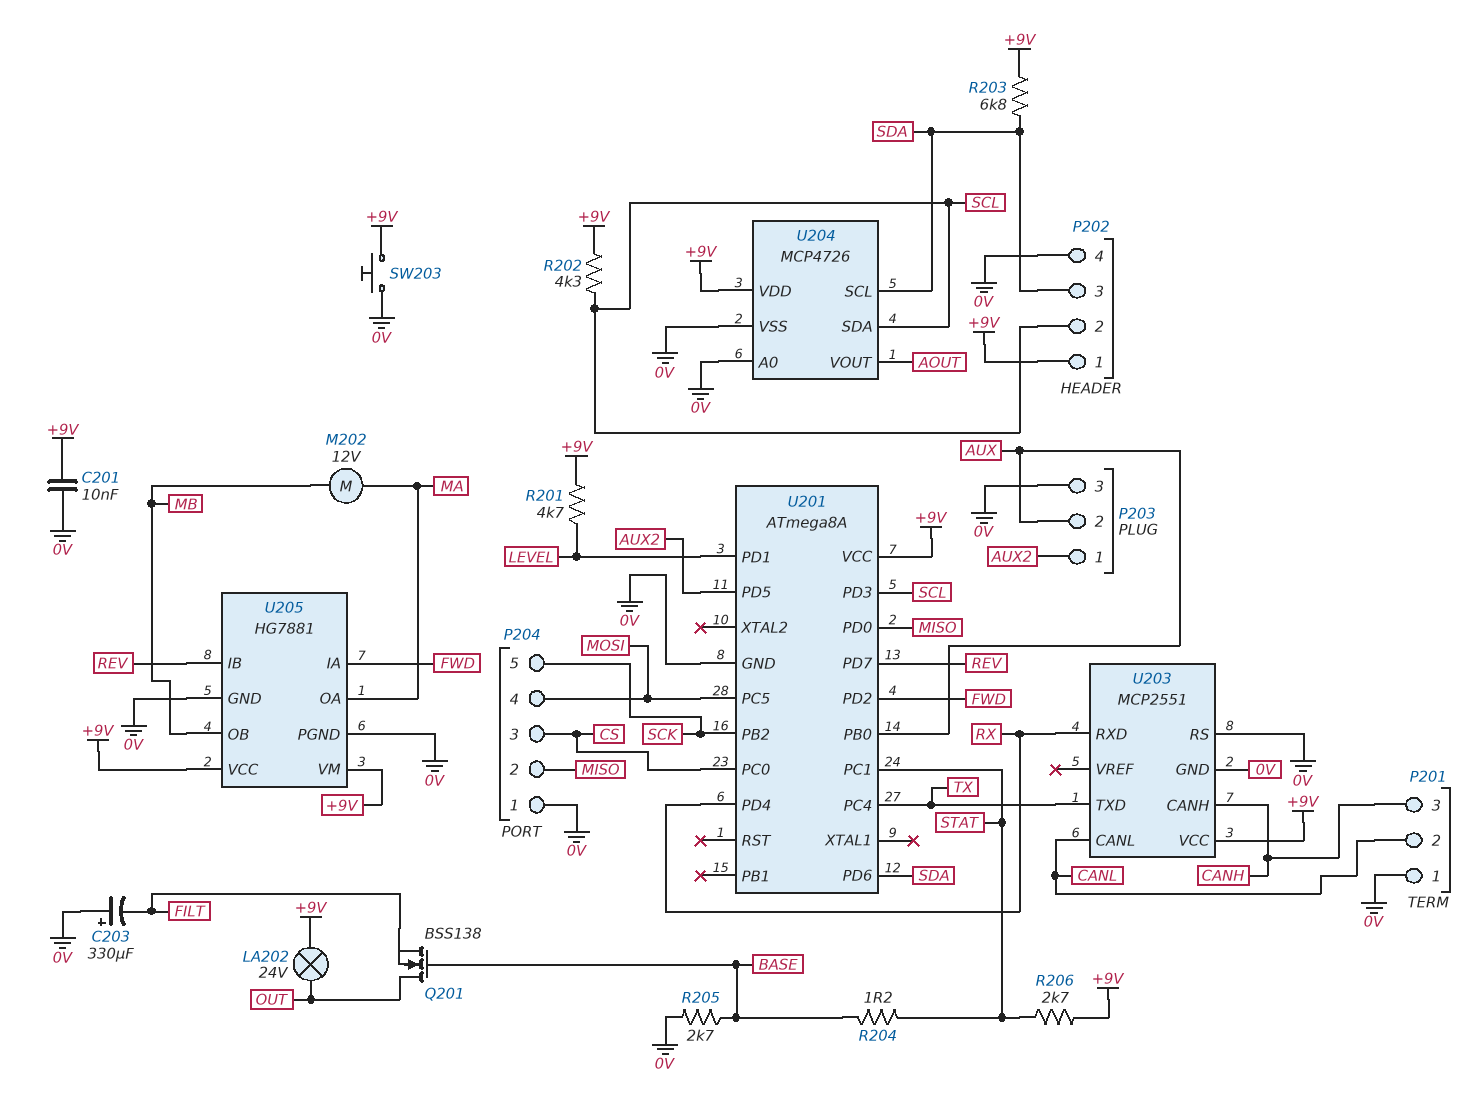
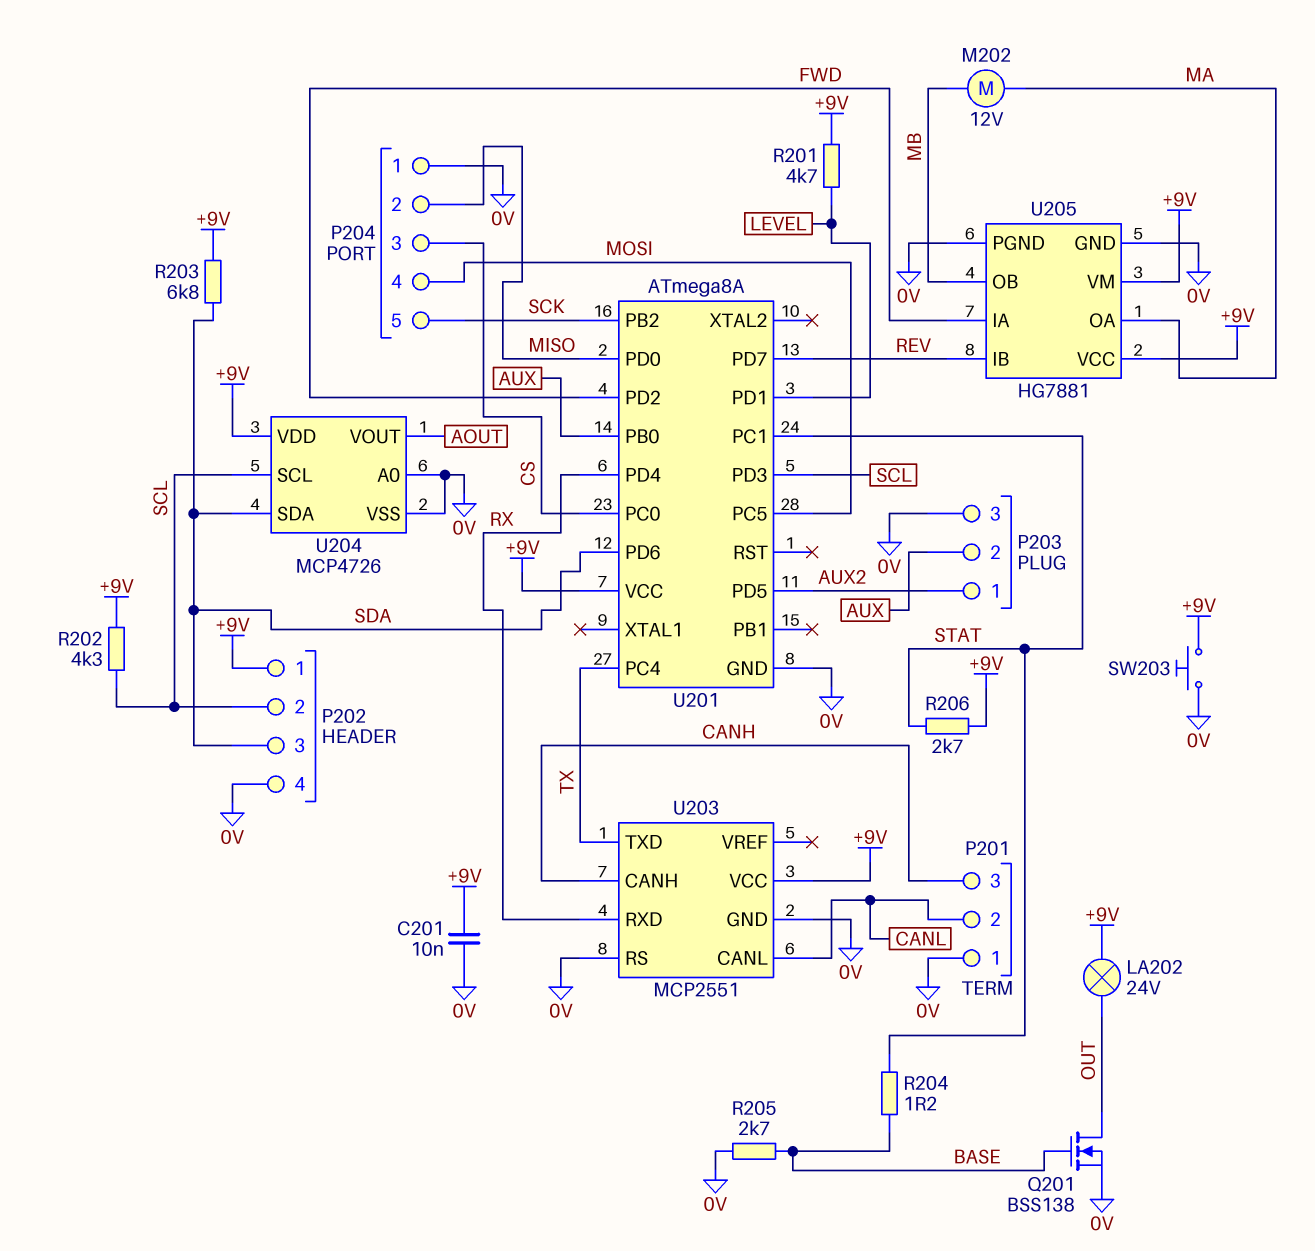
C203: 330uF (plus 0V, minus FILT) -> none
Q201: NMOS BSS138 (G BASE, D OUT, S FILT) -> NMOS BSS138 (G BASE, D OUT, S 0V)
U204 pin SCL: SDA -> SCL
U204 pin SDA: SCL -> SDA

